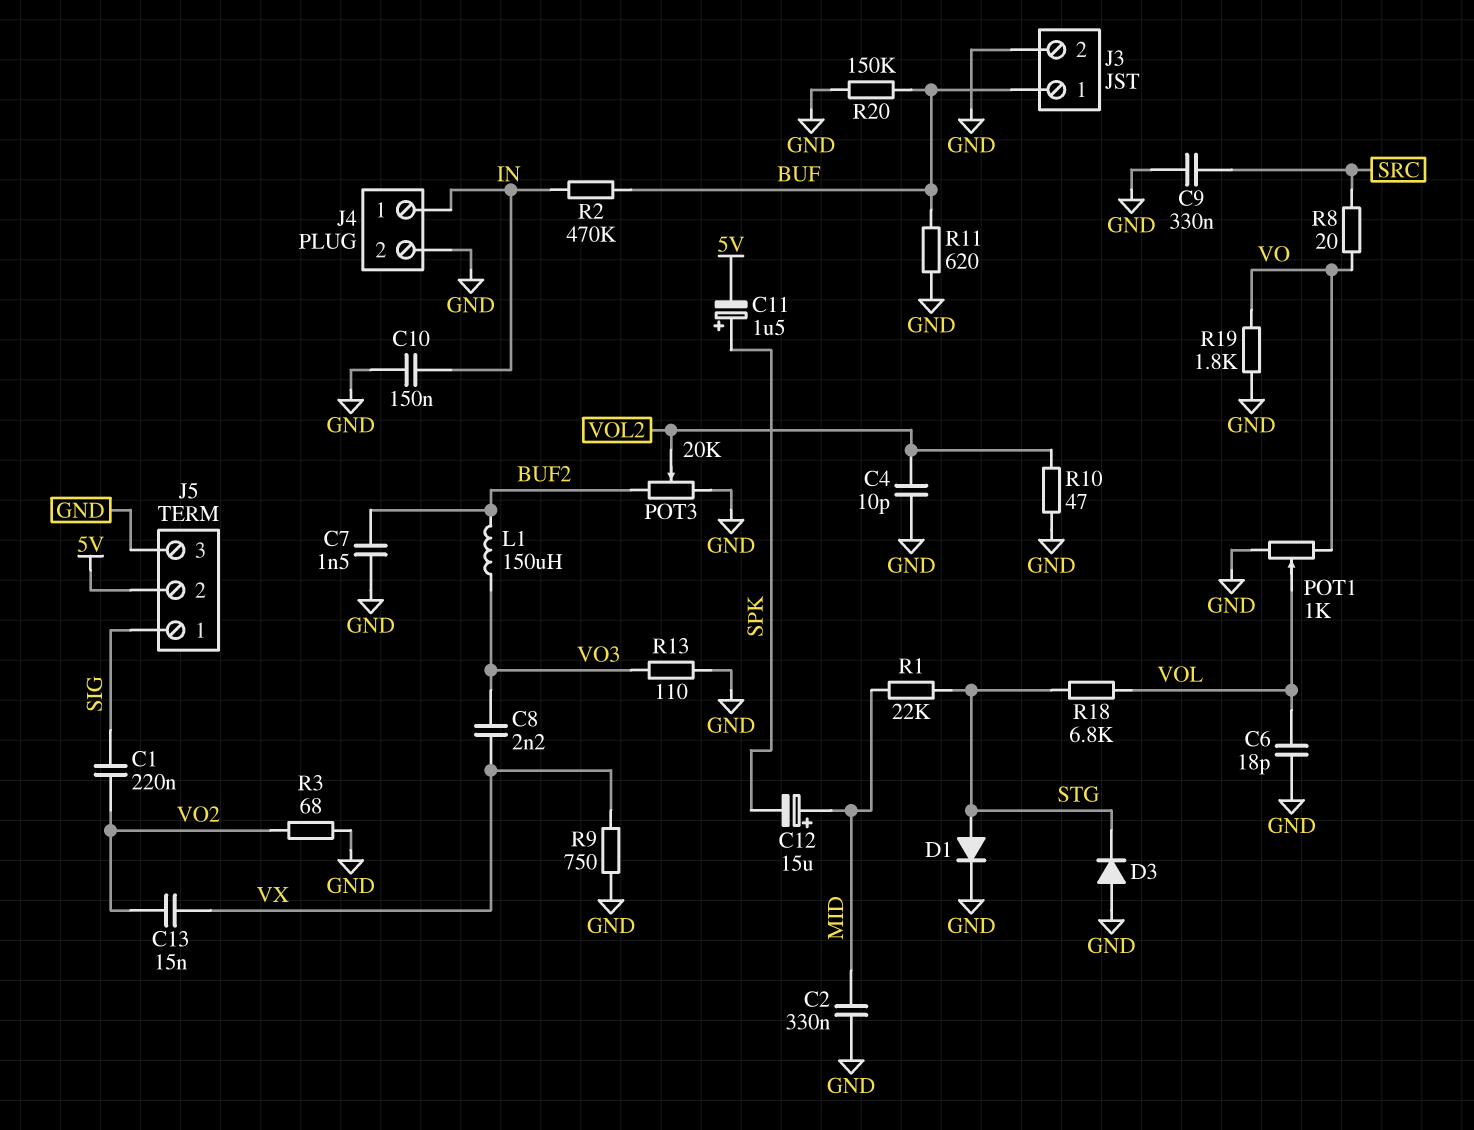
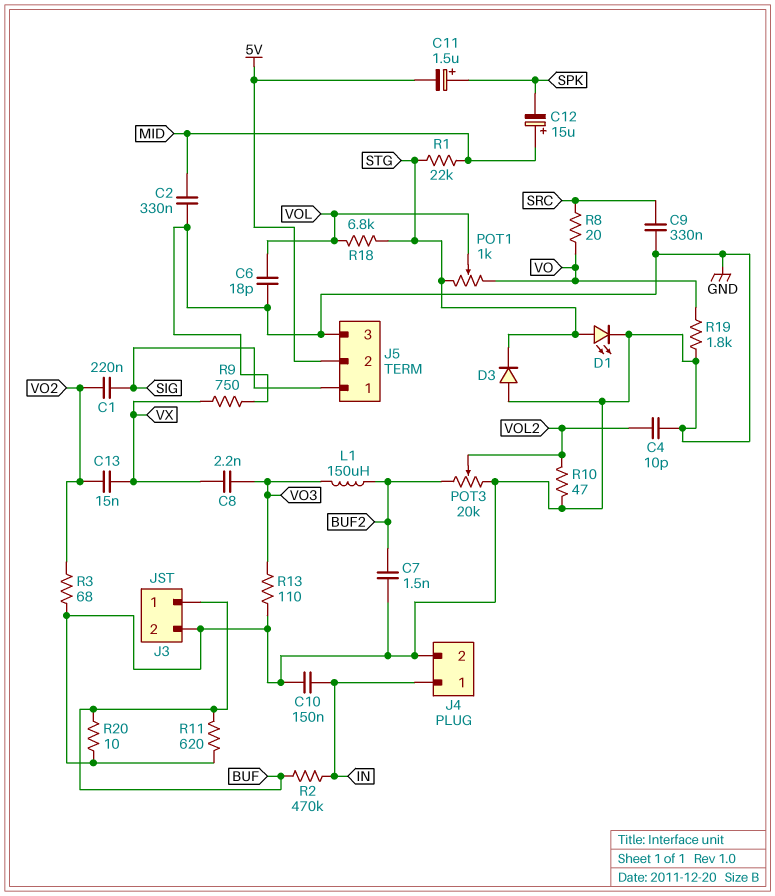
D1: diode (A STG, K GND) -> LED (A STG, K GND)
POT1: 1k (GND, VO, wiper VOL) -> 1k (STG, VO, wiper VOL)
R20: 150k (BUF, GND) -> 10 (BUF, GND)

